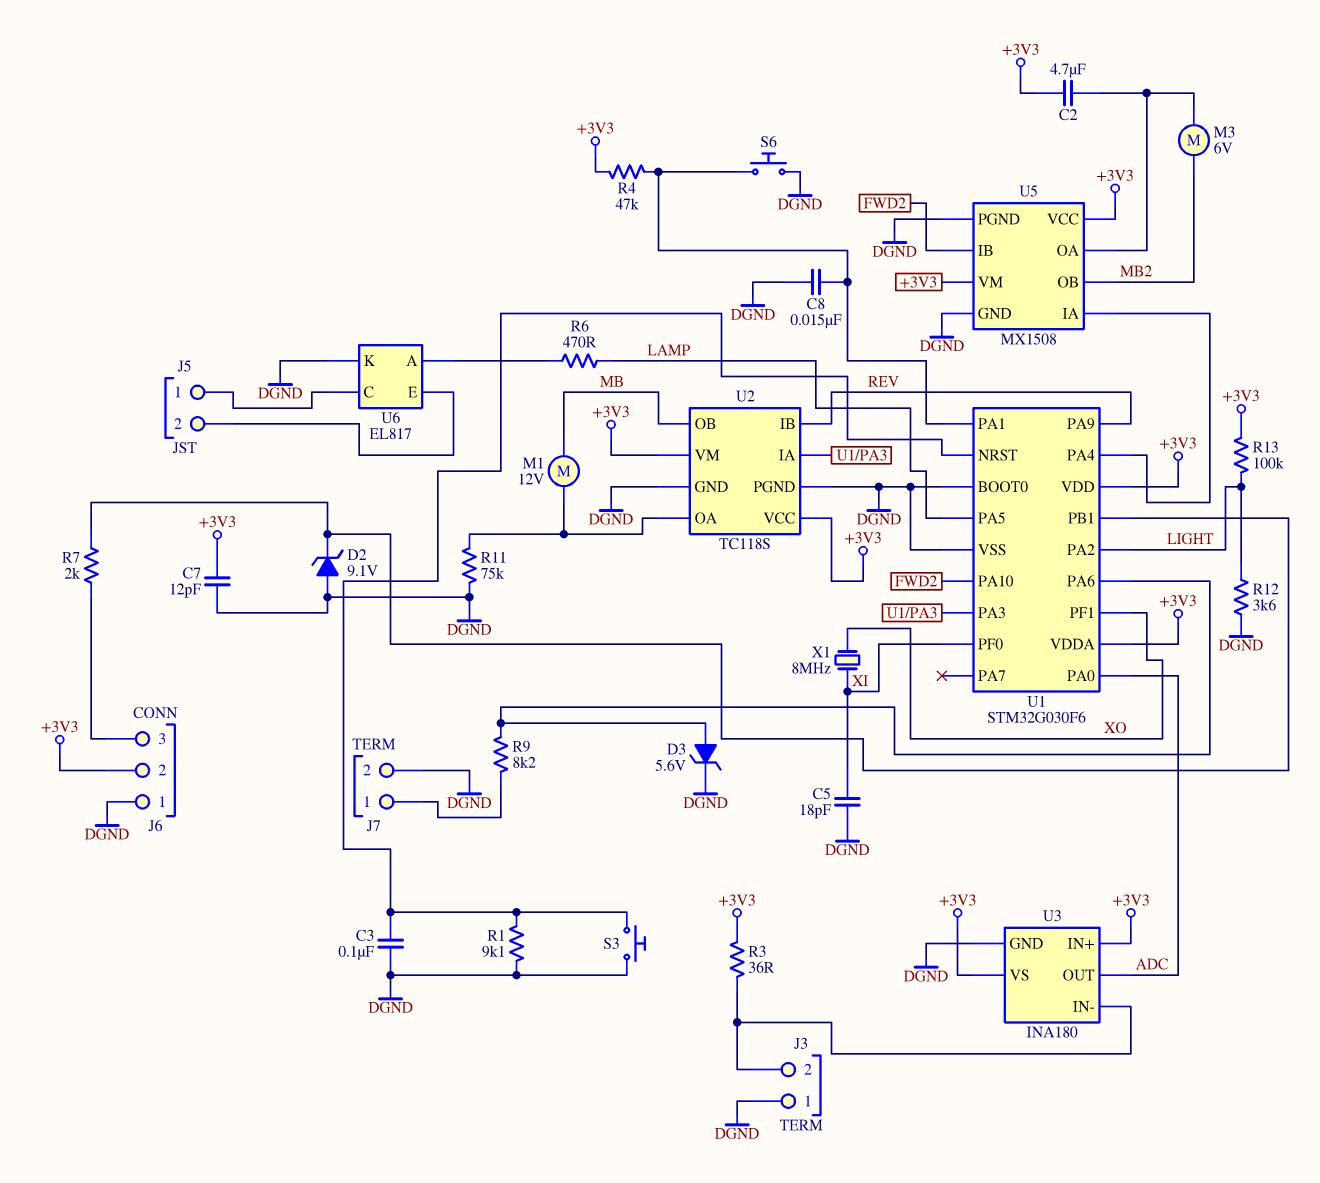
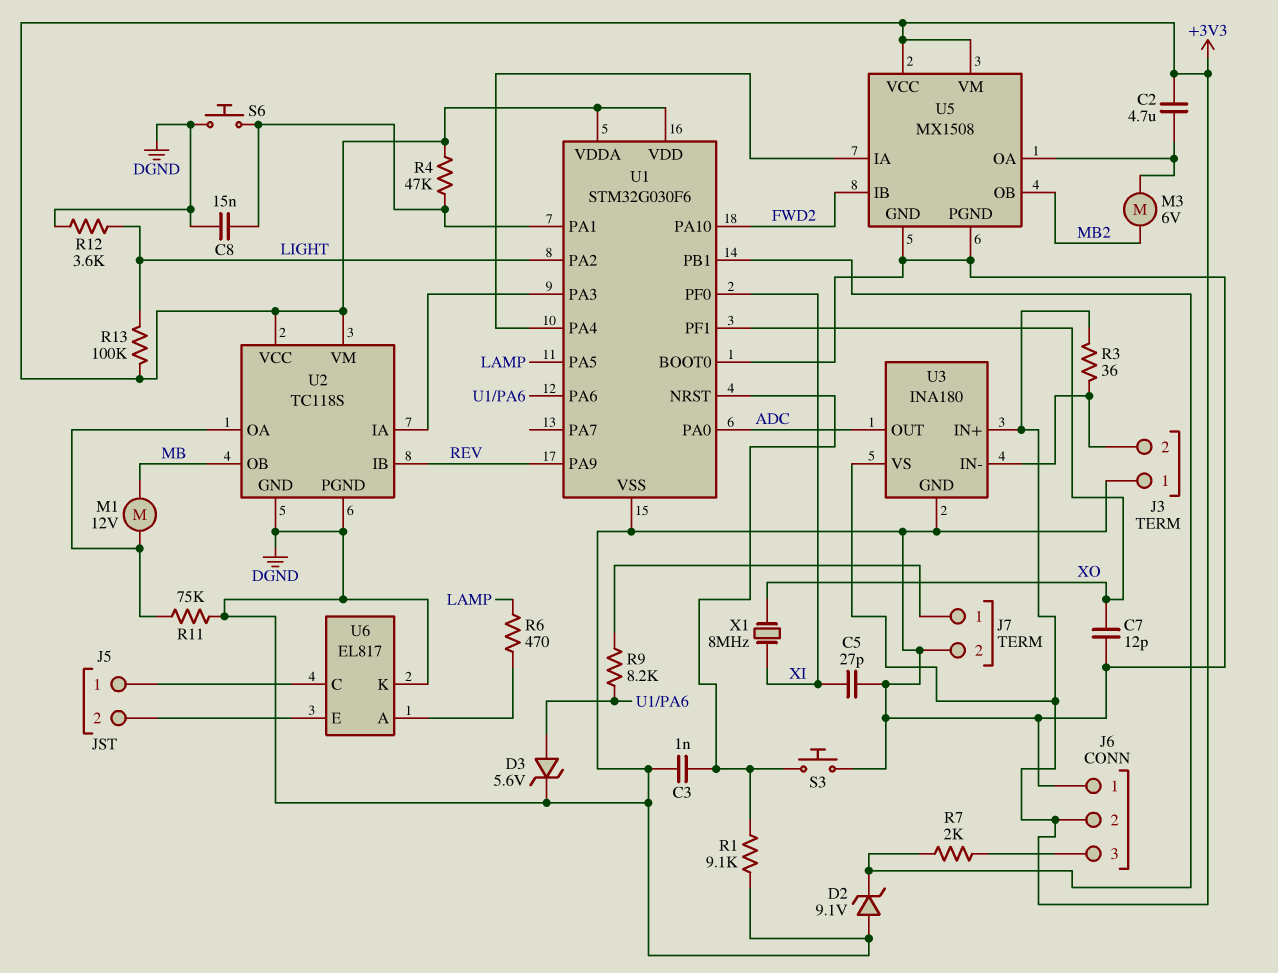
C3: 100nF (DGND, U1/NRST) -> 1nF (DGND, U1/NRST)
C5: 18pF (DGND, XI) -> 27pF (DGND, XI)
C7: 12pF (+3V3, DGND) -> 12pF (DGND, XO)

